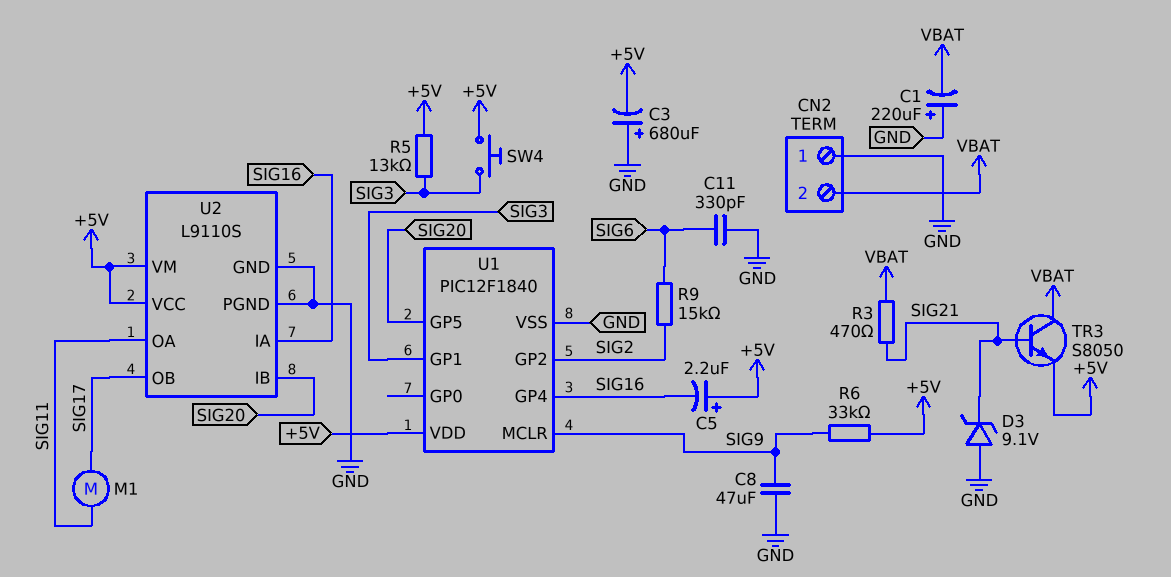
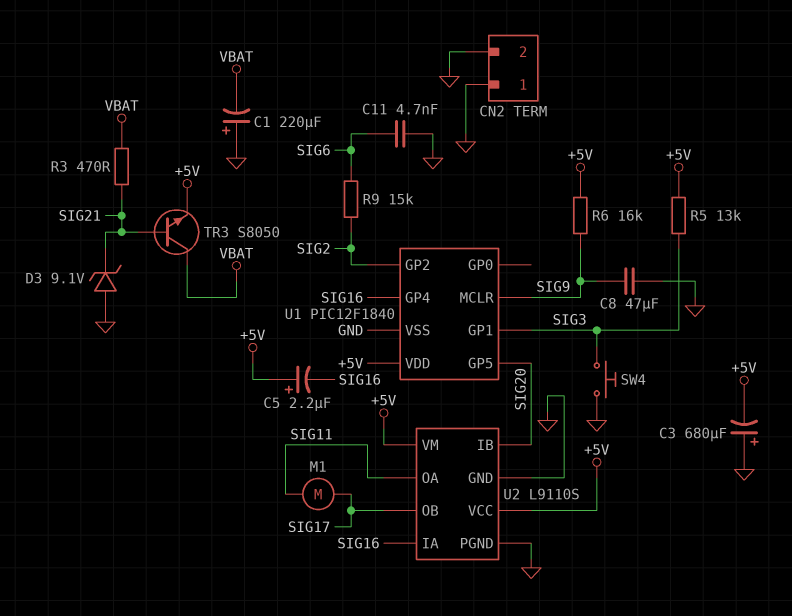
C11: 330pF (GND, SIG6) -> 4.7nF (GND, SIG6)
CN2 pin 2: VBAT -> GND
R6: 33k (+5V, SIG9) -> 16k (+5V, SIG9)
SW4: button (+5V, SIG3) -> button (GND, SIG3)

